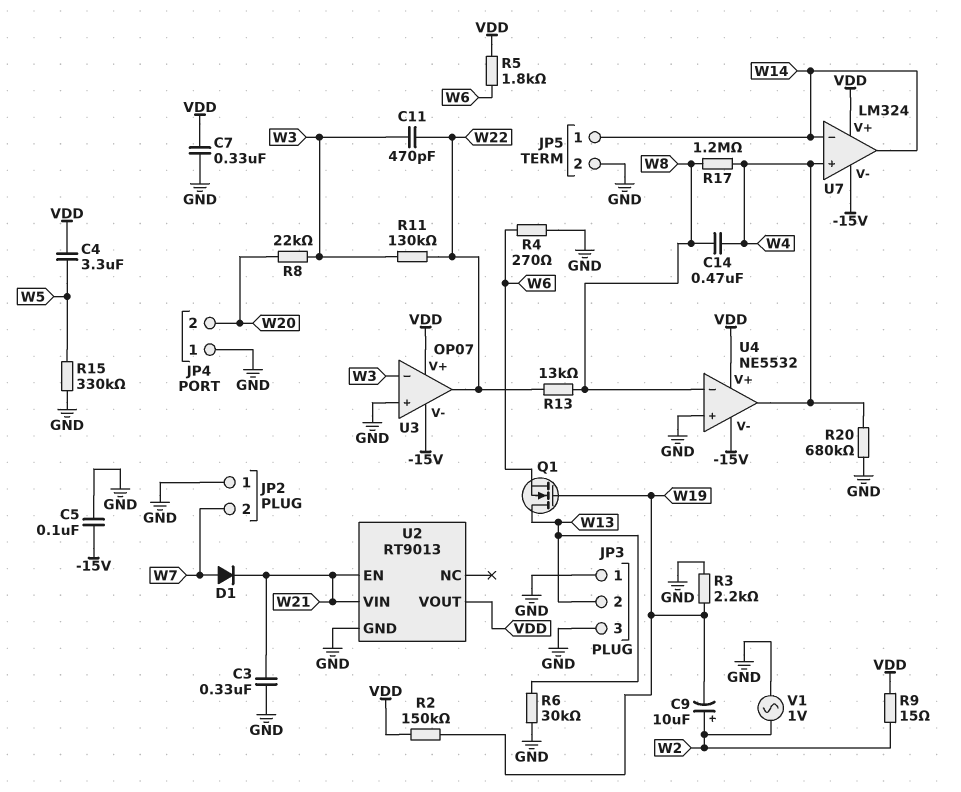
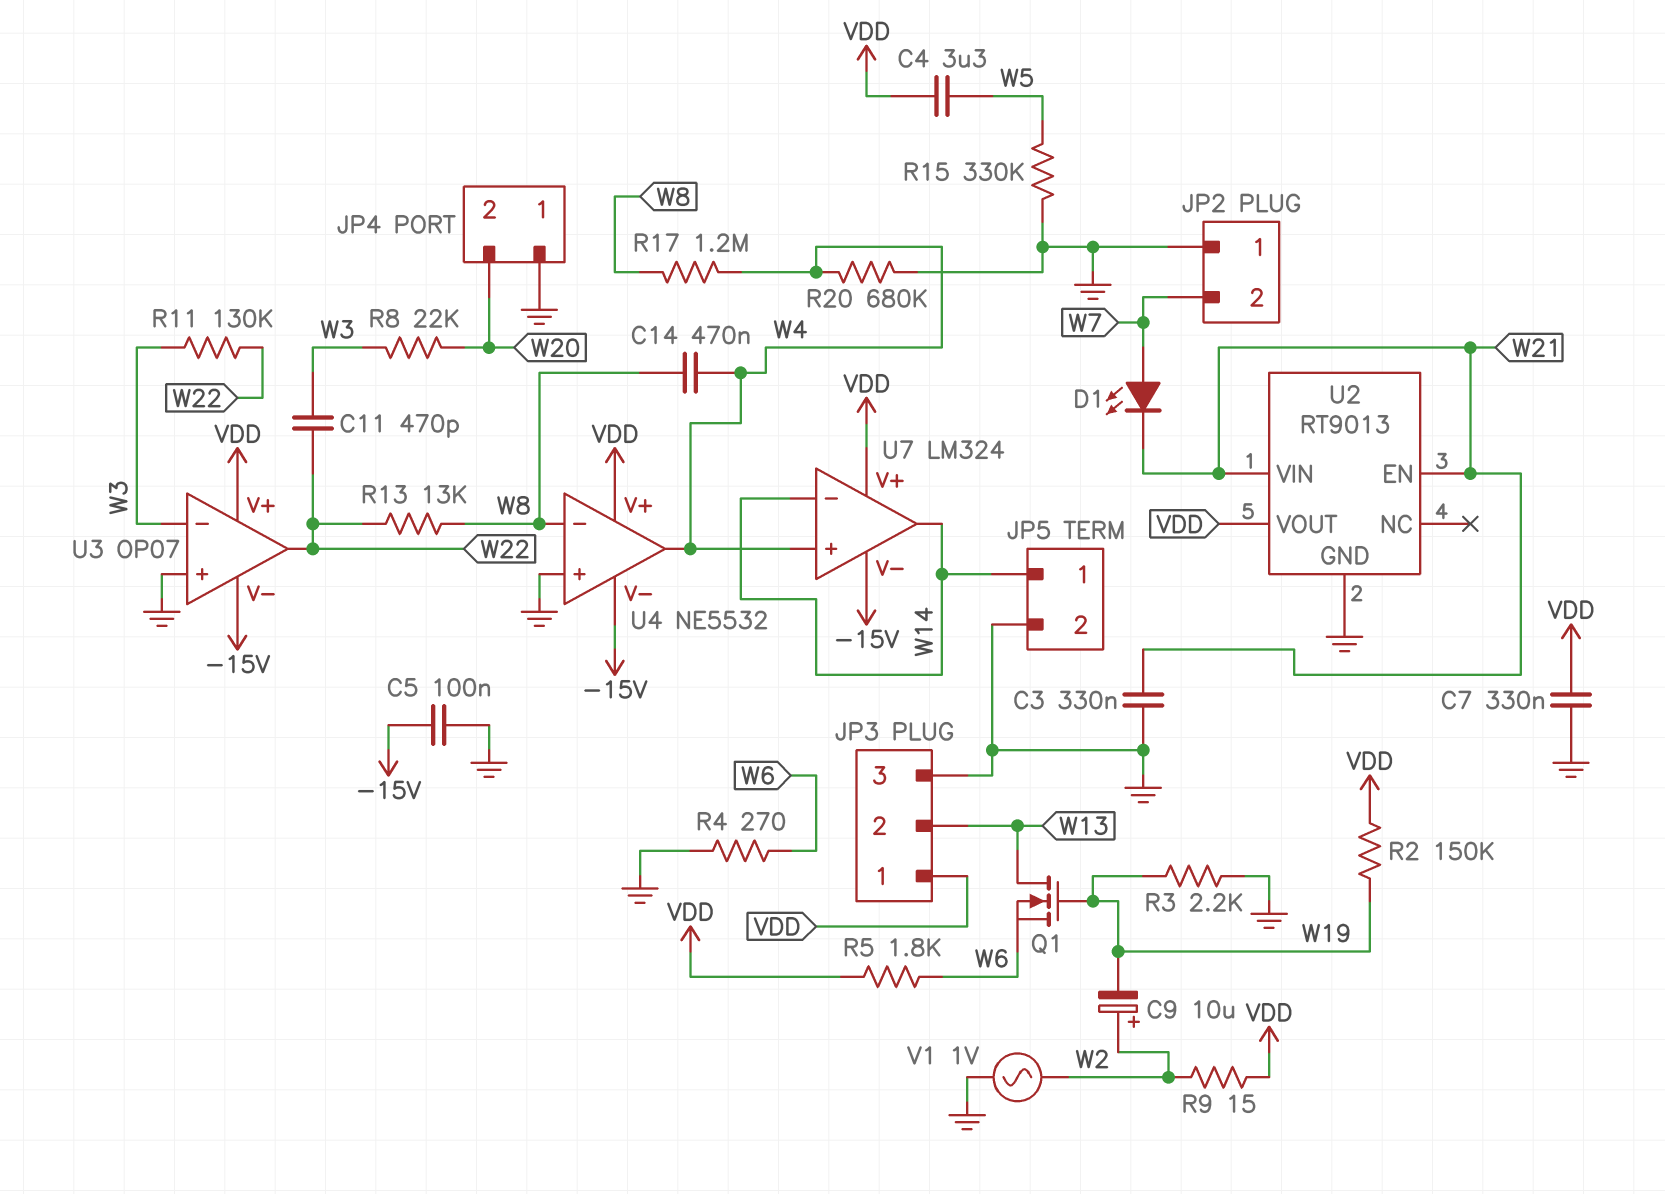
D1: diode (A W7, K W21) -> LED (A W7, K W21)
JP3 pin 1: GND -> VDD
R6: 30k (GND, W13) -> none

